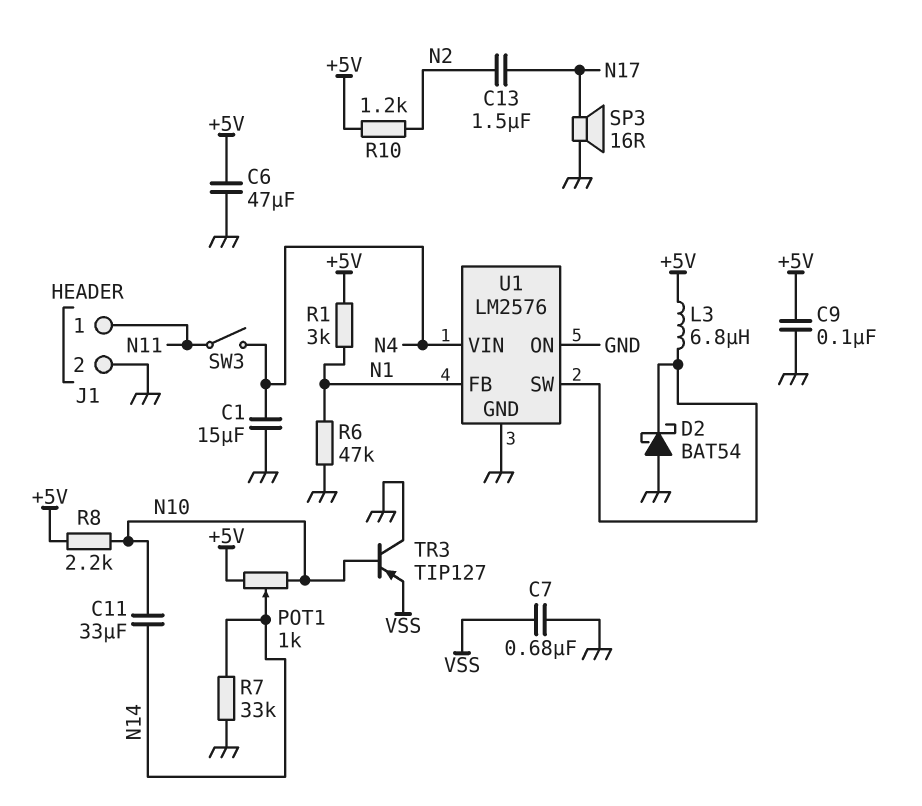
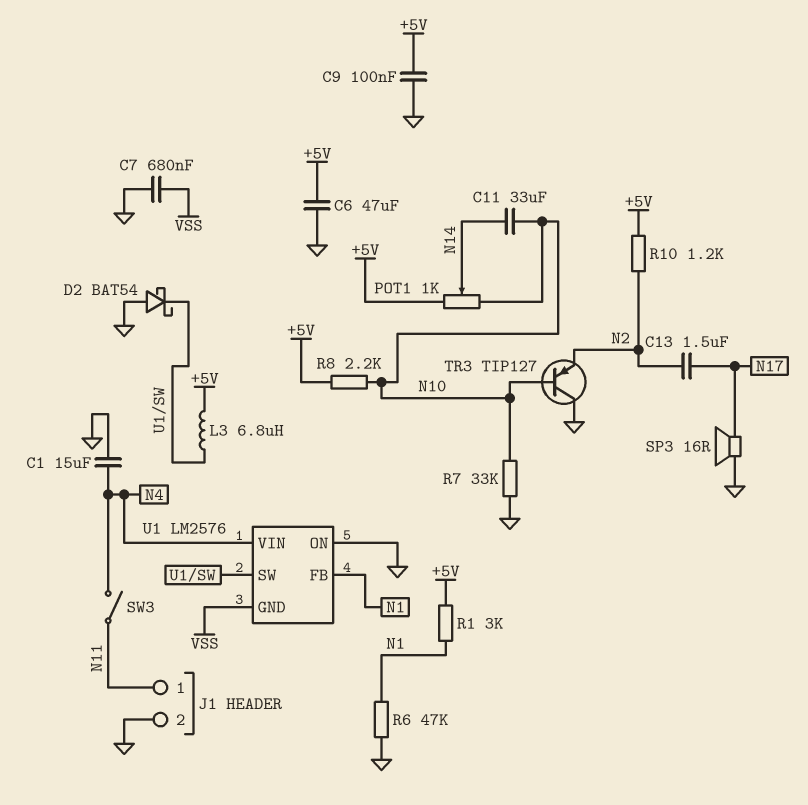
R7: 33k (GND, N14) -> 33k (GND, N10)
TR3: PNP TIP127 (B N10, C GND, E VSS) -> PNP TIP127 (B N10, C GND, E N2)
U1 pin GND: GND -> VSS

